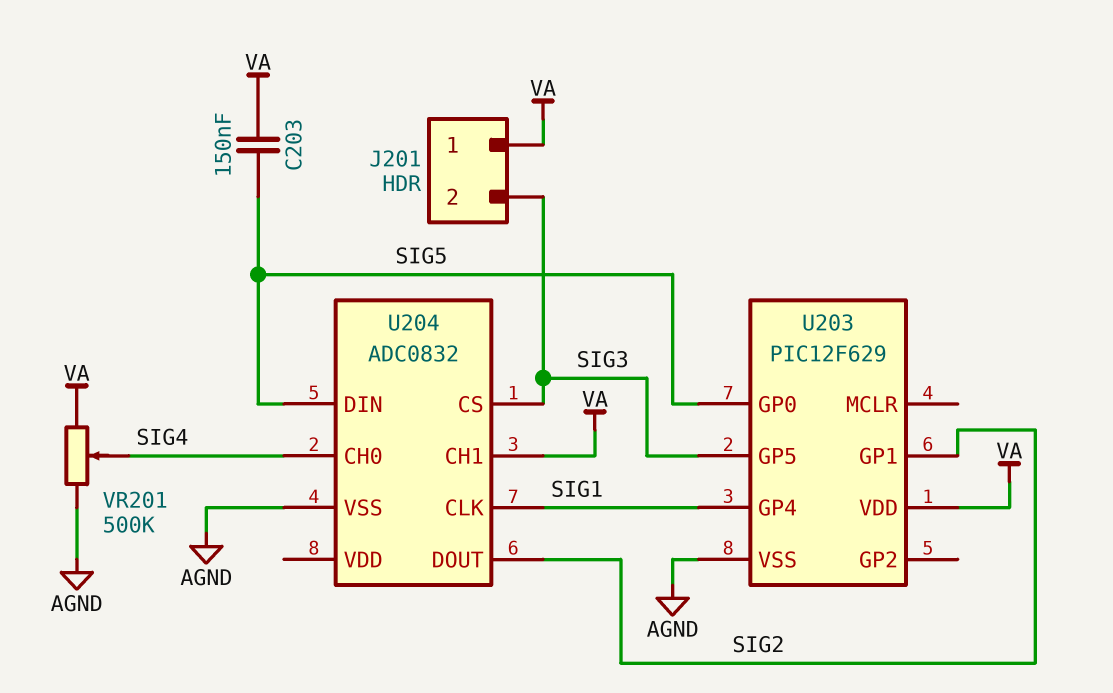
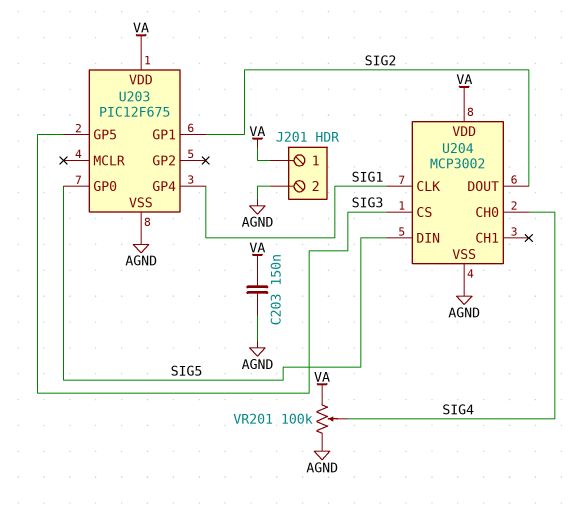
C203: 150nF (SIG5, VA) -> 150nF (AGND, VA)
J201 pin 2: SIG3 -> AGND
U203: PIC12F629 -> PIC12F675
U204: ADC0832 -> MCP3002
U204 pin CH1: VA -> none
U204 pin VDD: none -> VA
VR201: 500k (AGND, VA, wiper SIG4) -> 100k (AGND, VA, wiper SIG4)

